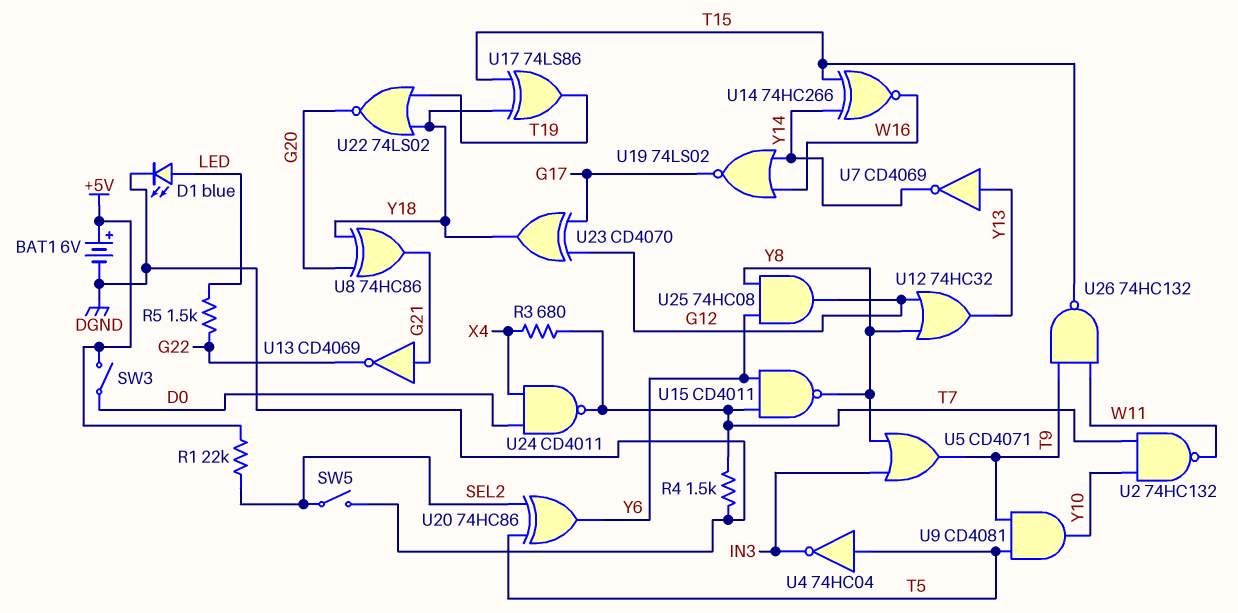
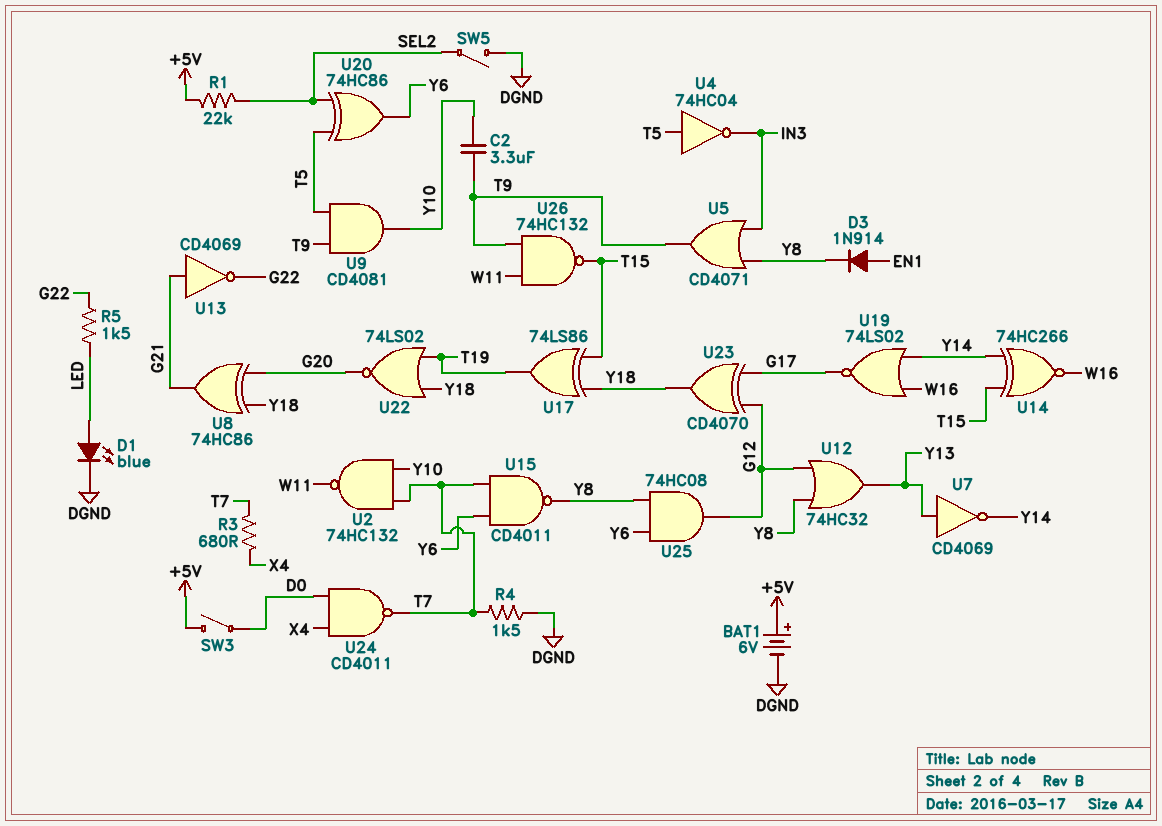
C2: none -> 3.3uF (T9, Y10)
D3: none -> diode 1N914 (A EN1, K Y8)

